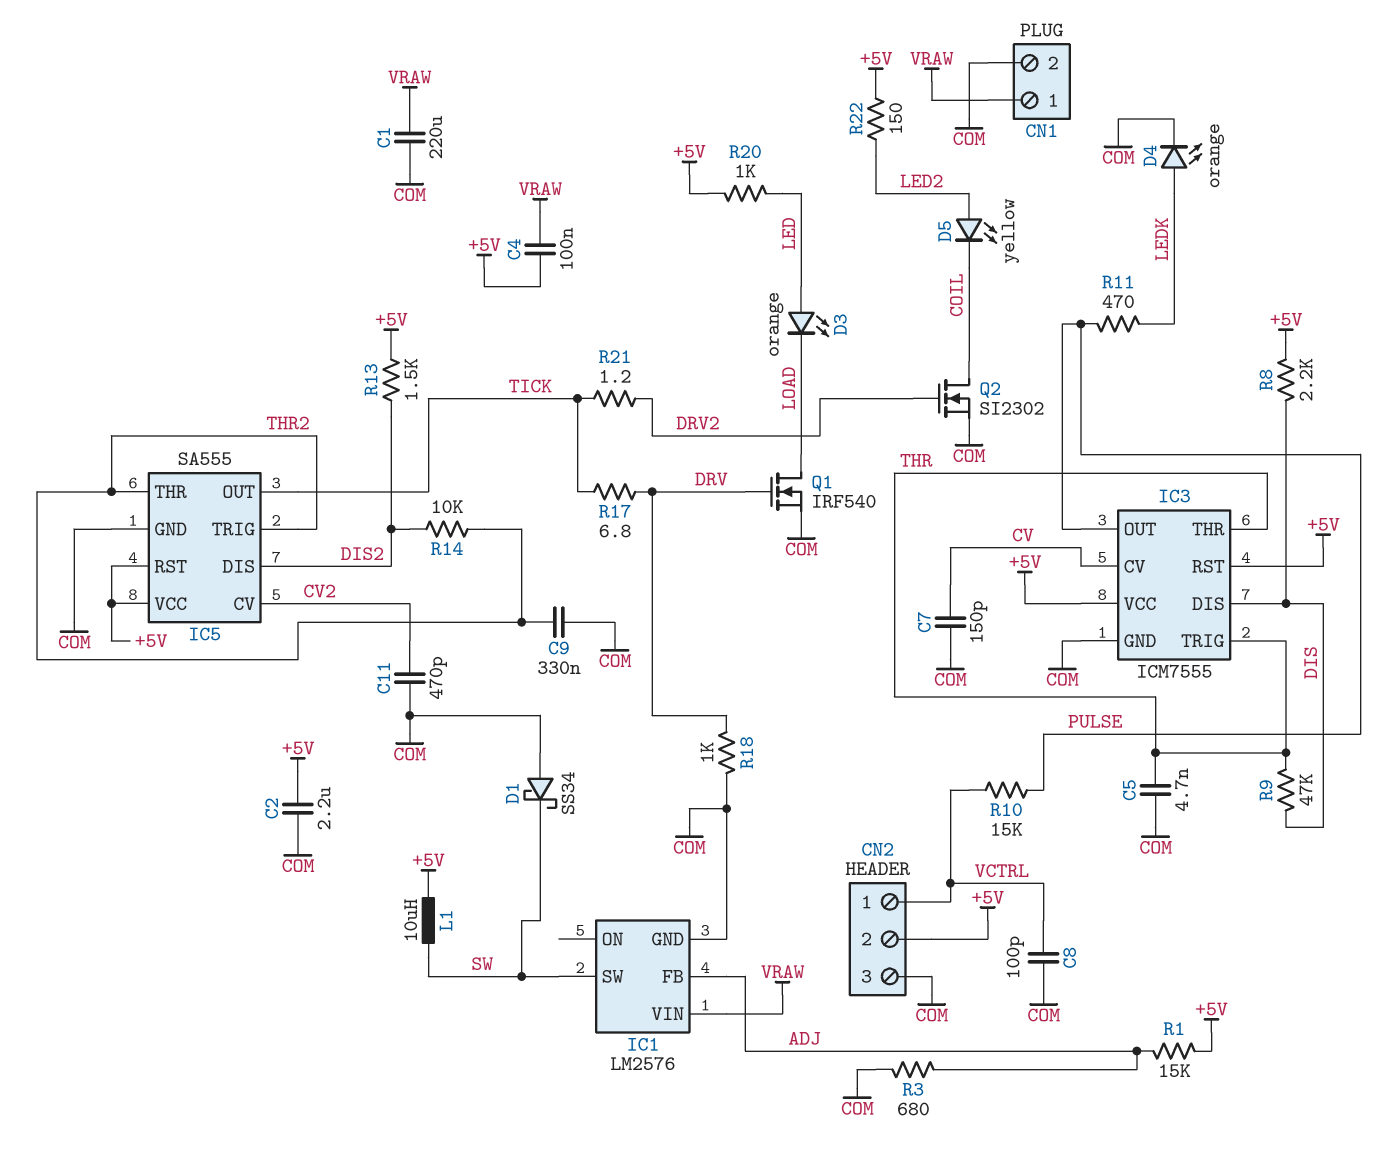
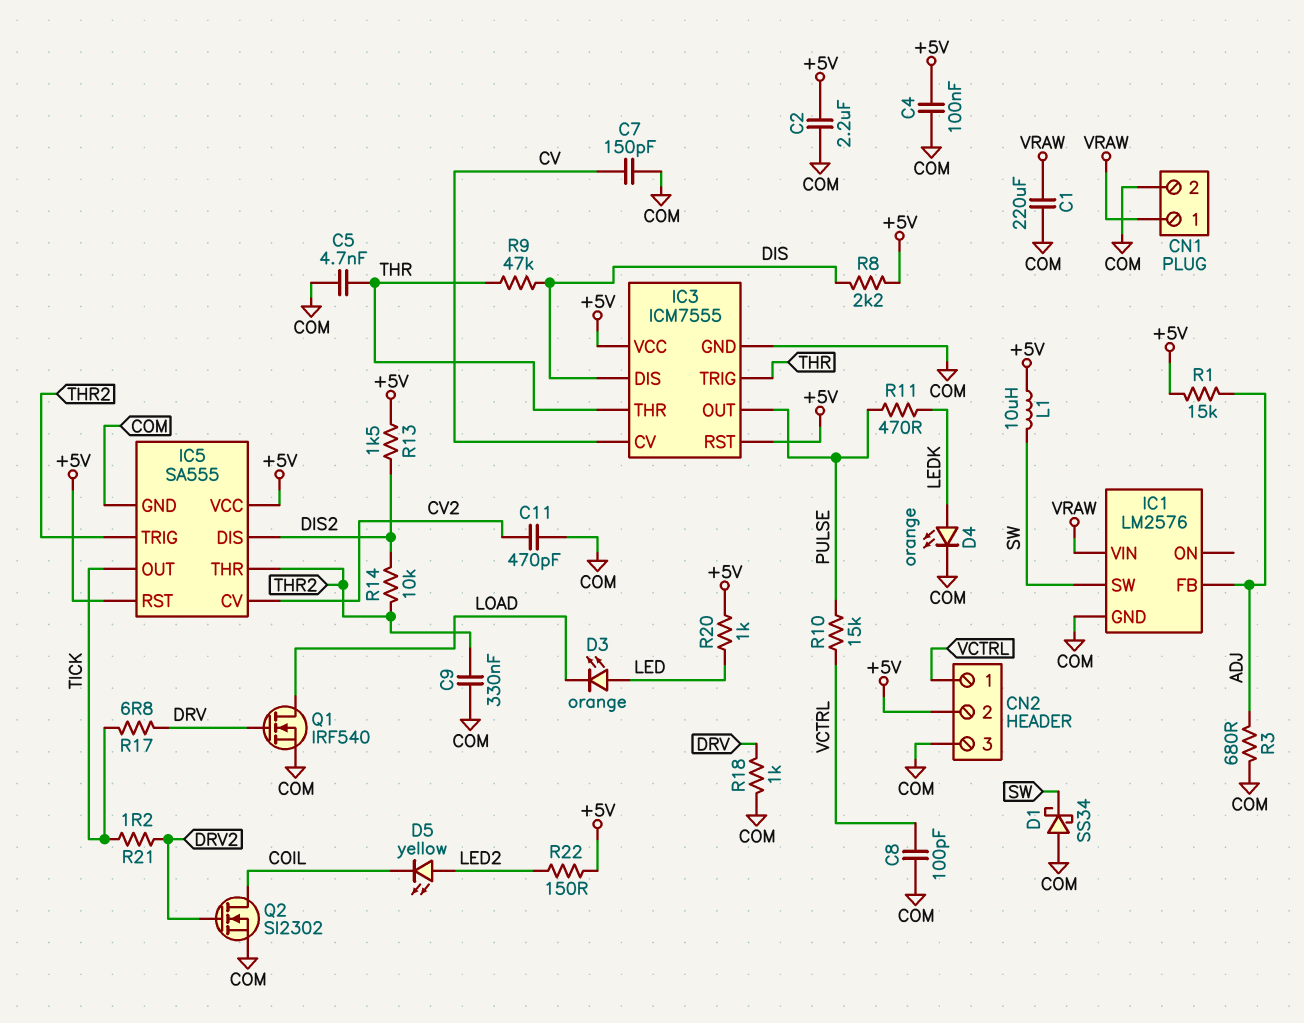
C4: 100nF (+5V, VRAW) -> 100nF (+5V, COM)

